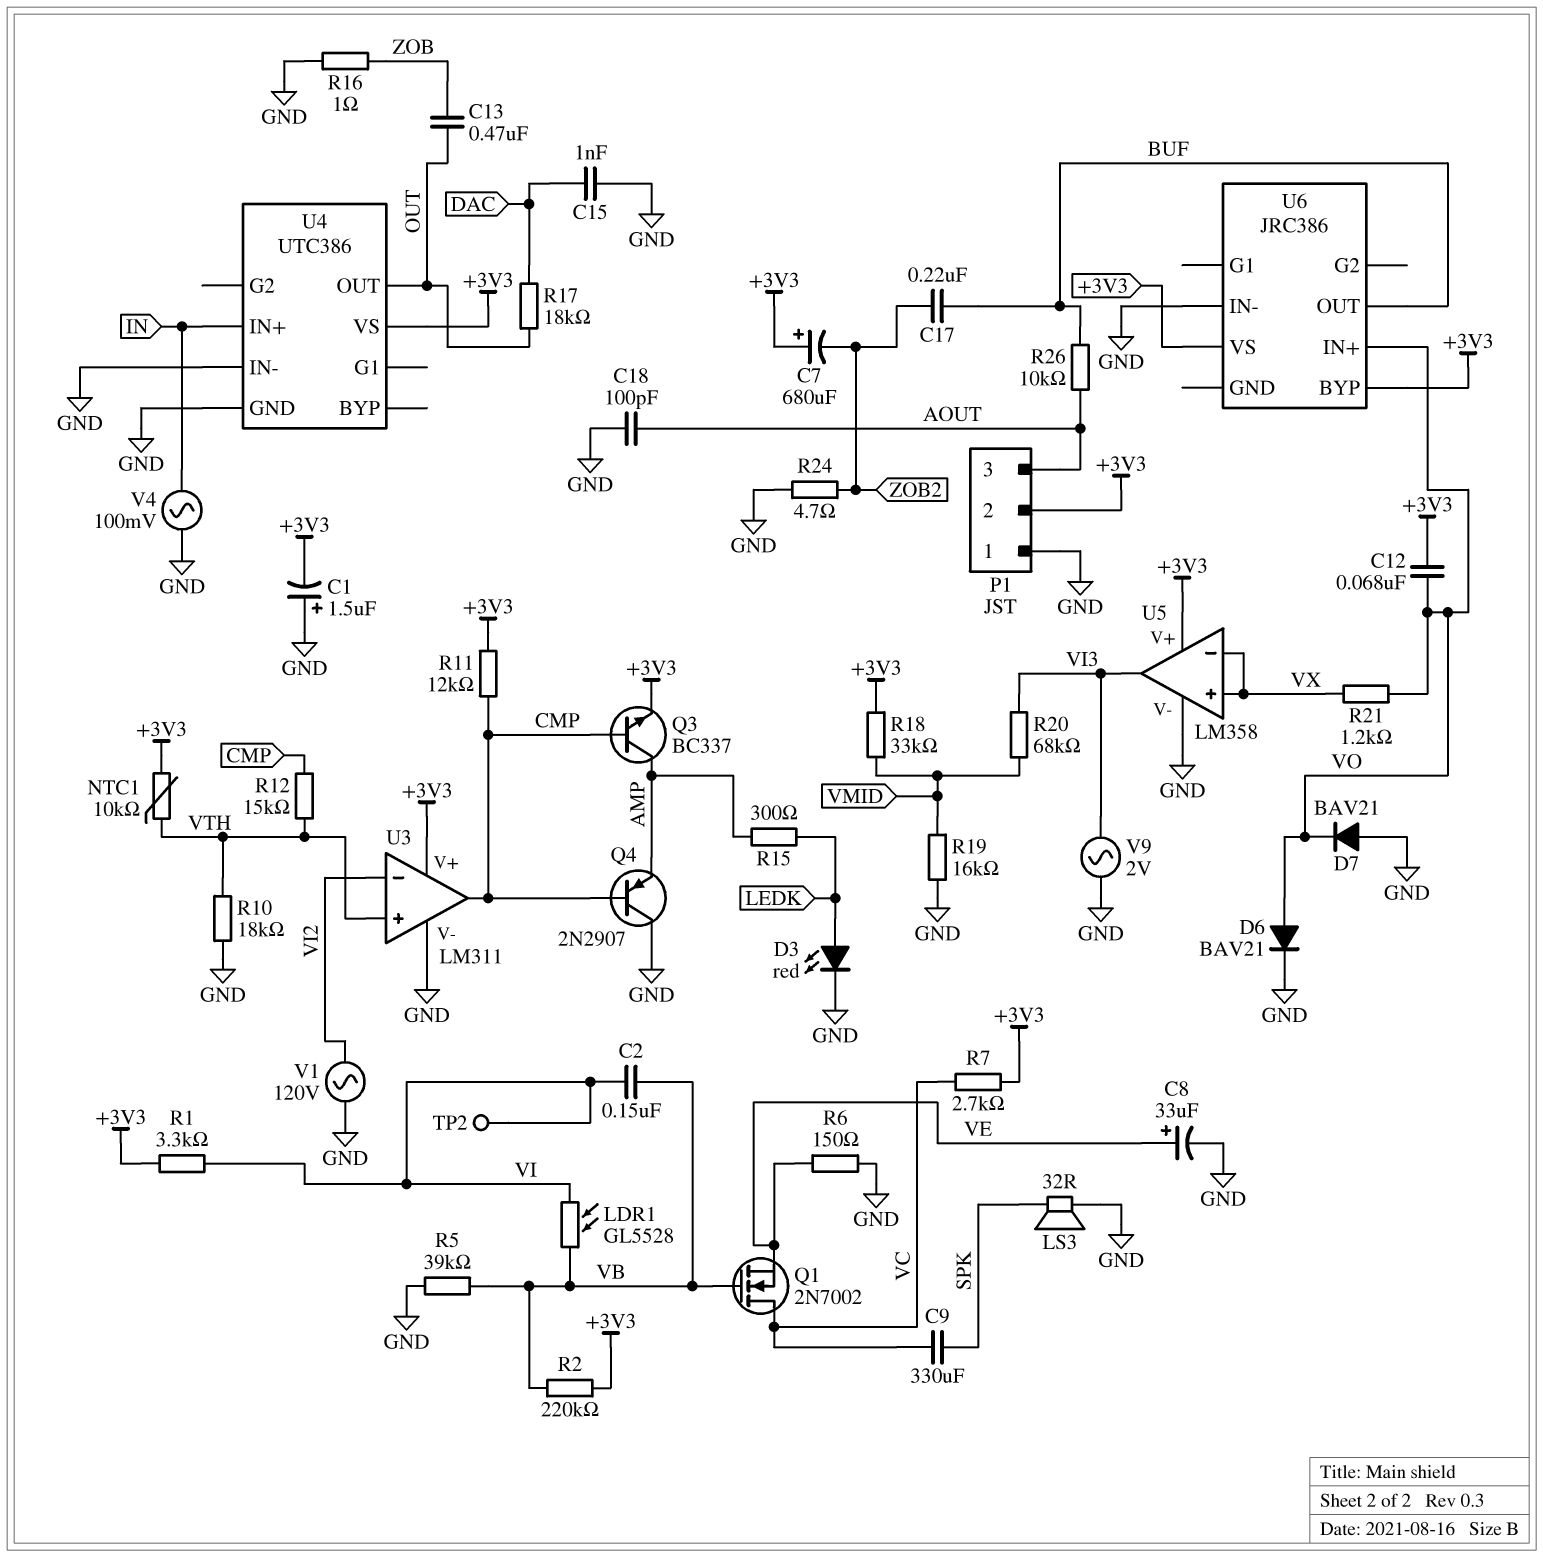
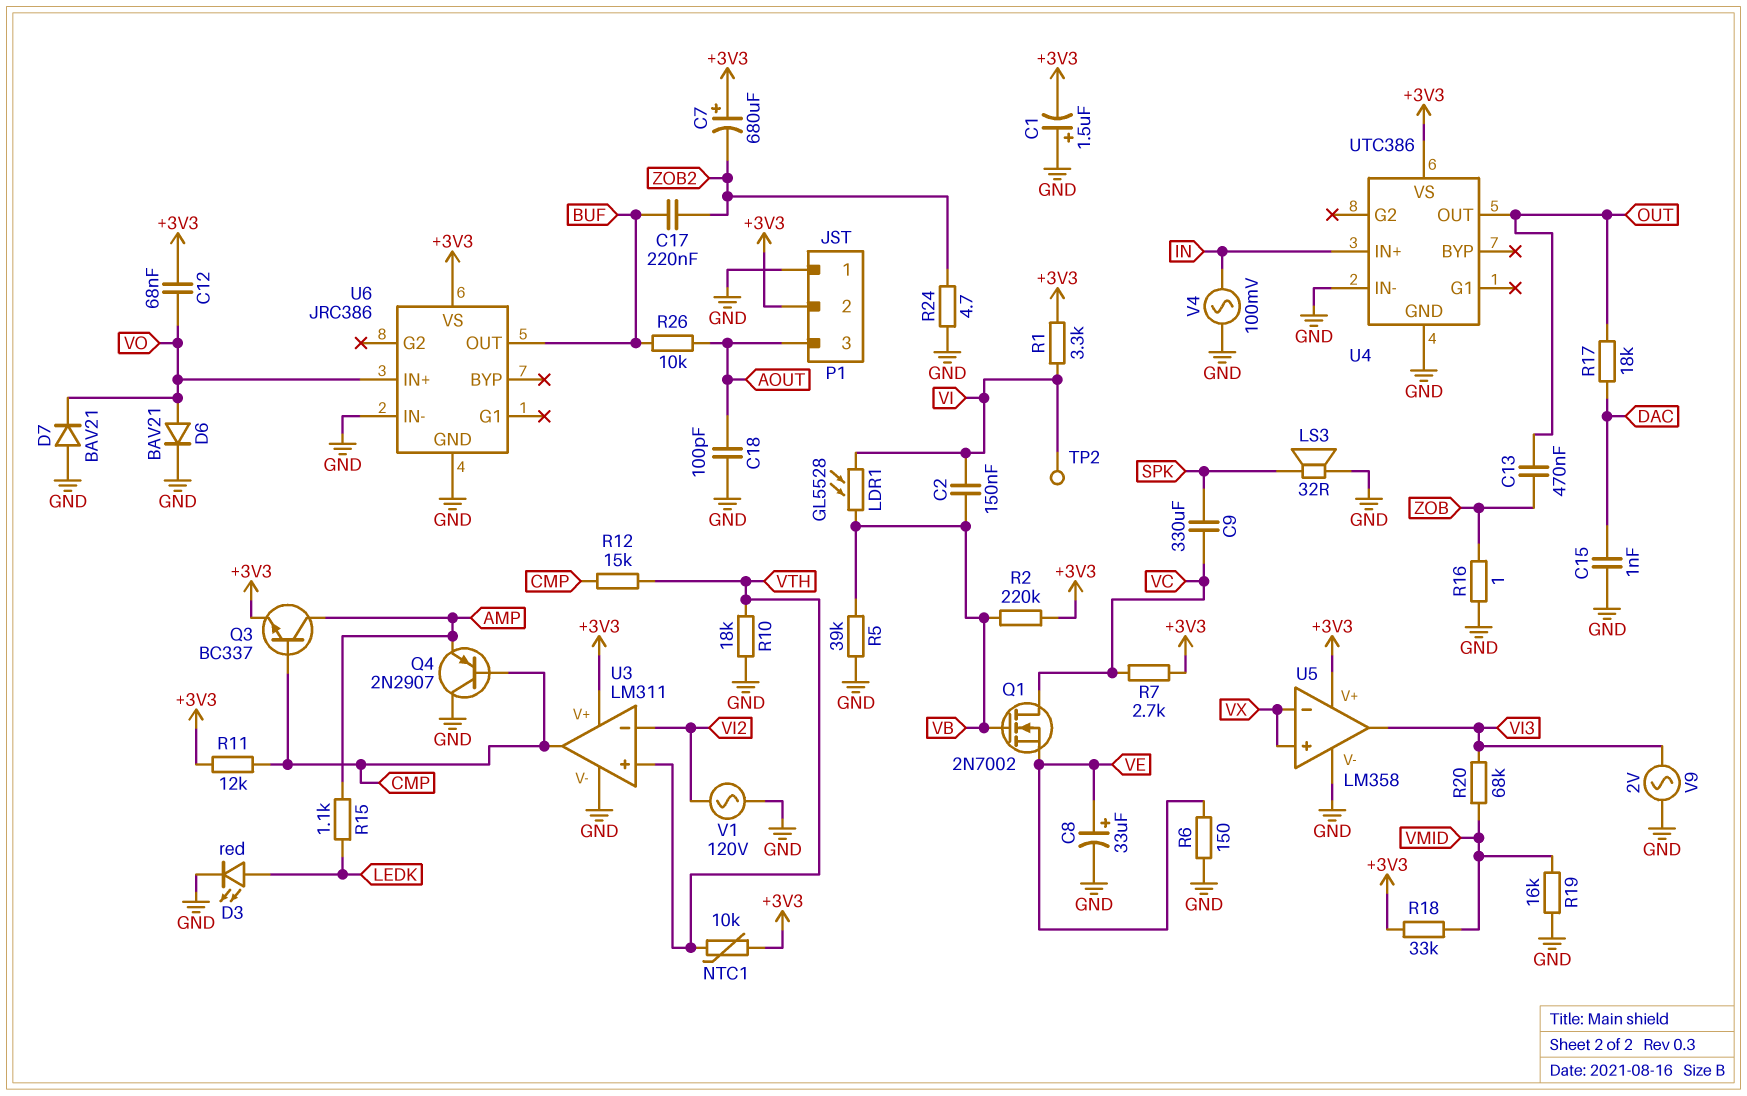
R15: 300 (AMP, LEDK) -> 1.1k (AMP, LEDK)
R21: 1.2k (VO, VX) -> none
U6 pin BYP: +3V3 -> none
U6 pin GND: none -> GND

